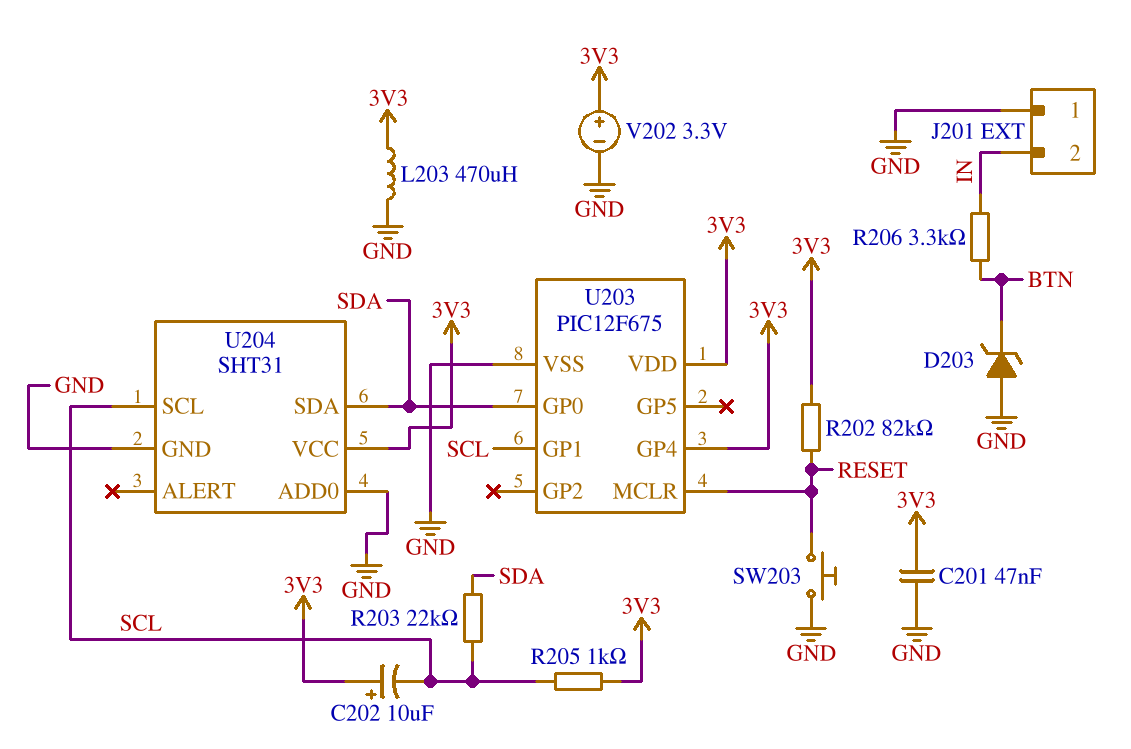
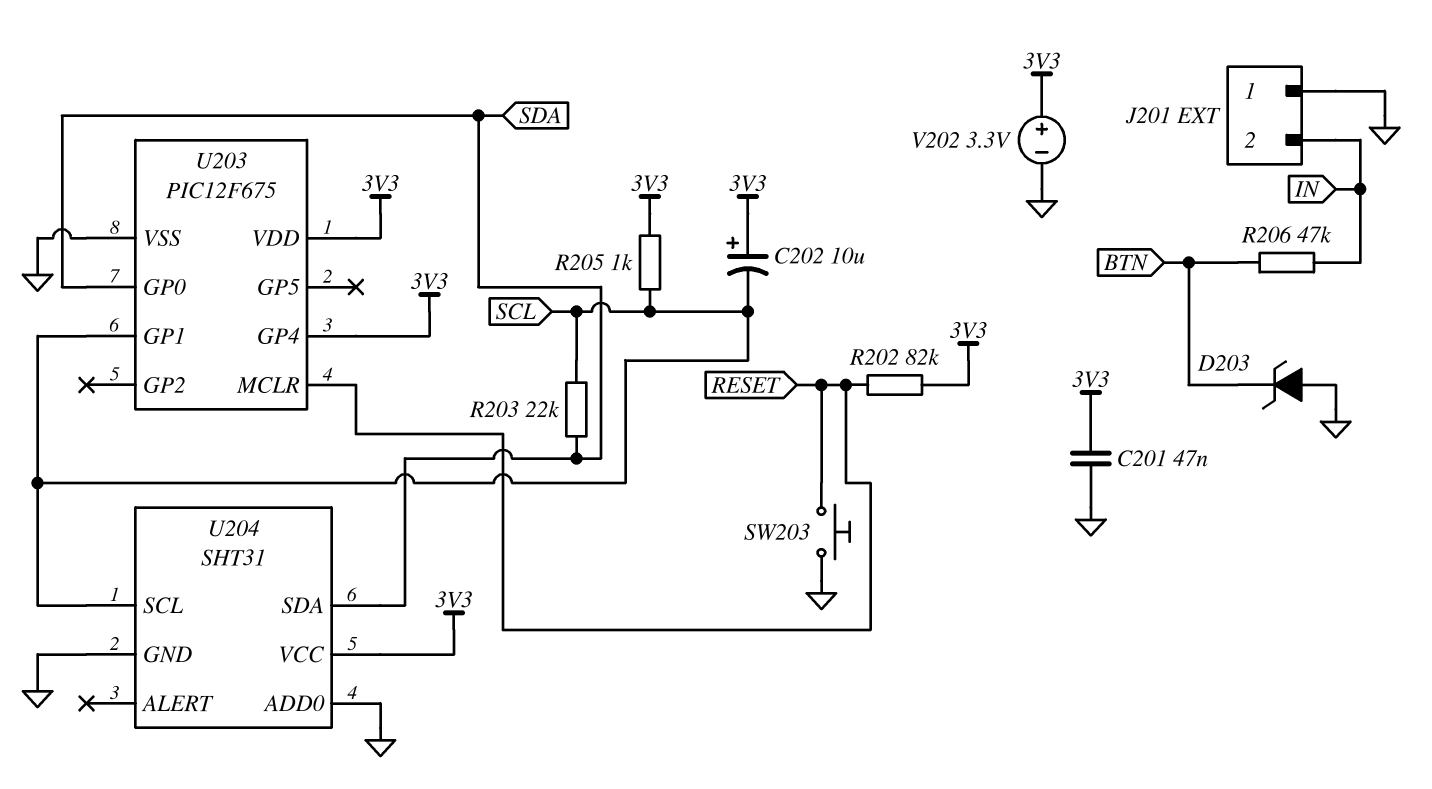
L203: 470uH (3V3, GND) -> none
R206: 3.3k (BTN, IN) -> 47k (BTN, IN)

